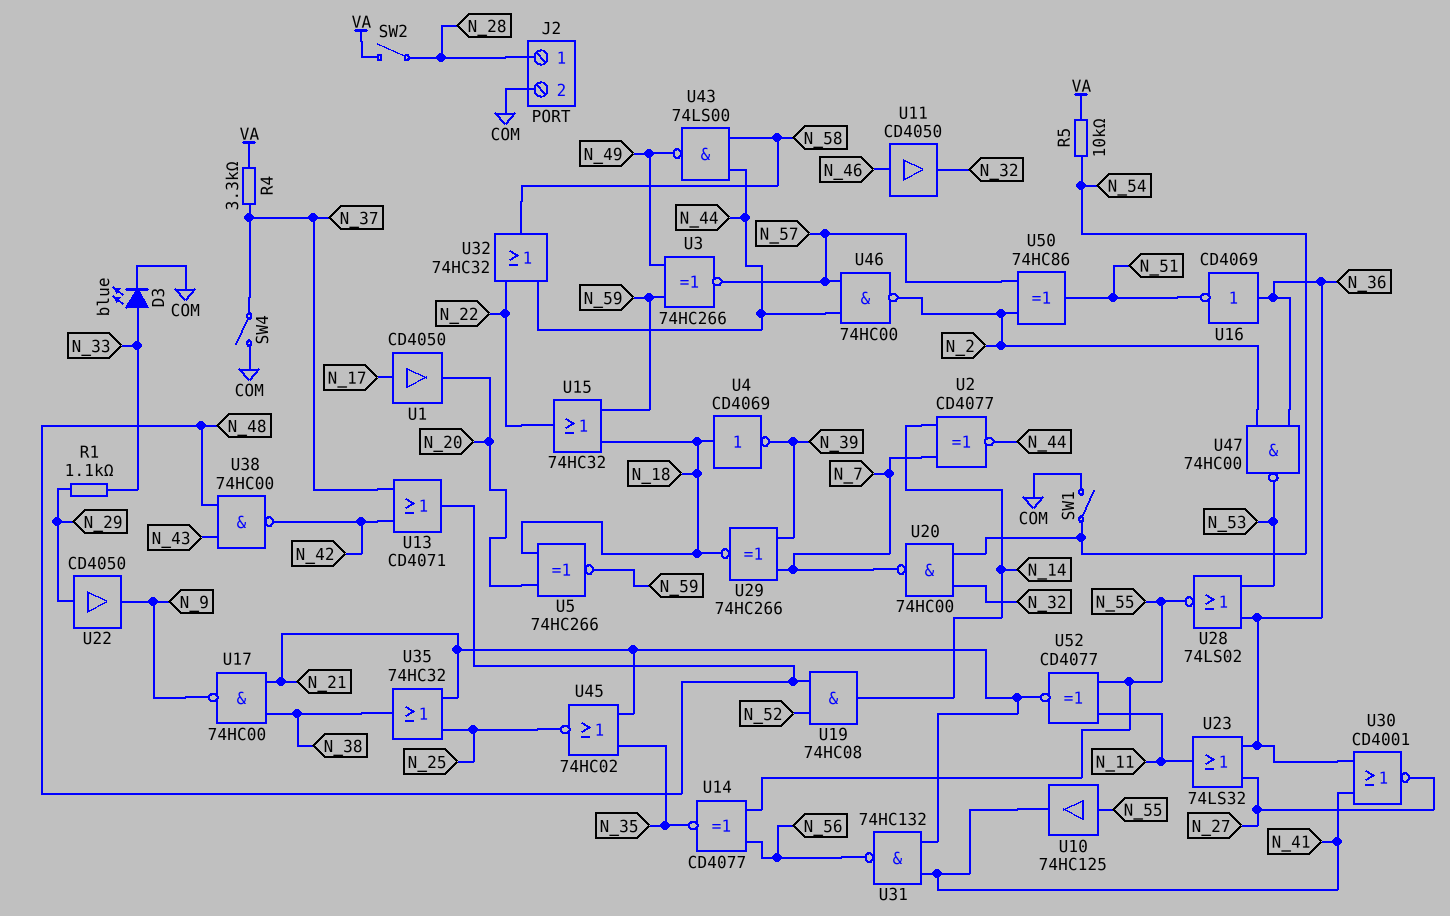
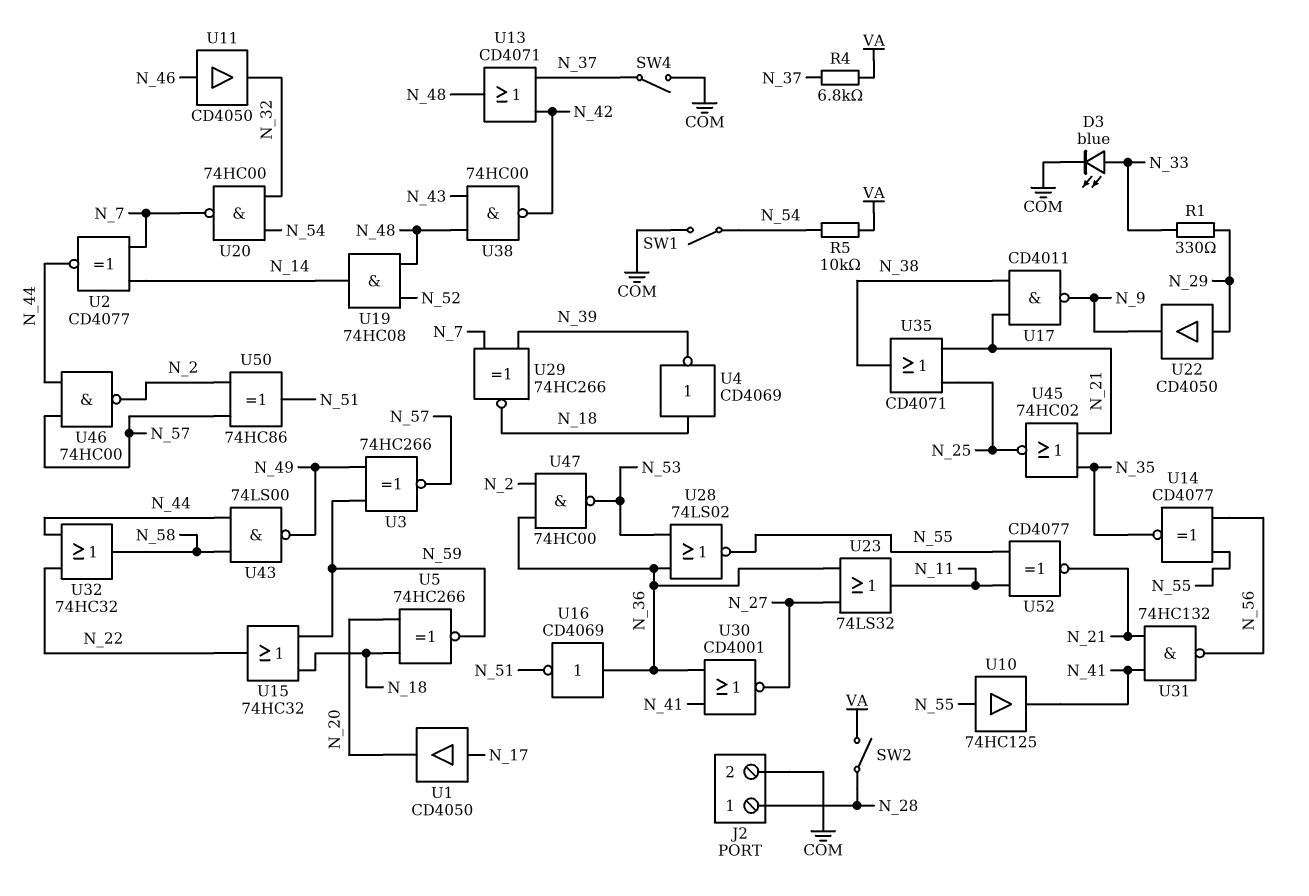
R1: 1.1k (N_29, N_33) -> 330 (N_29, N_33)
R4: 3.3k (N_37, VA) -> 6.8k (N_37, VA)
U17: NAND 74HC00 (in N_21, in N_38, out N_9) -> NAND CD4011 (in N_21, in N_38, out N_9)
U35: OR 74HC32 (in N_21, in N_25, out N_38) -> OR CD4071 (in N_21, in N_25, out N_38)

